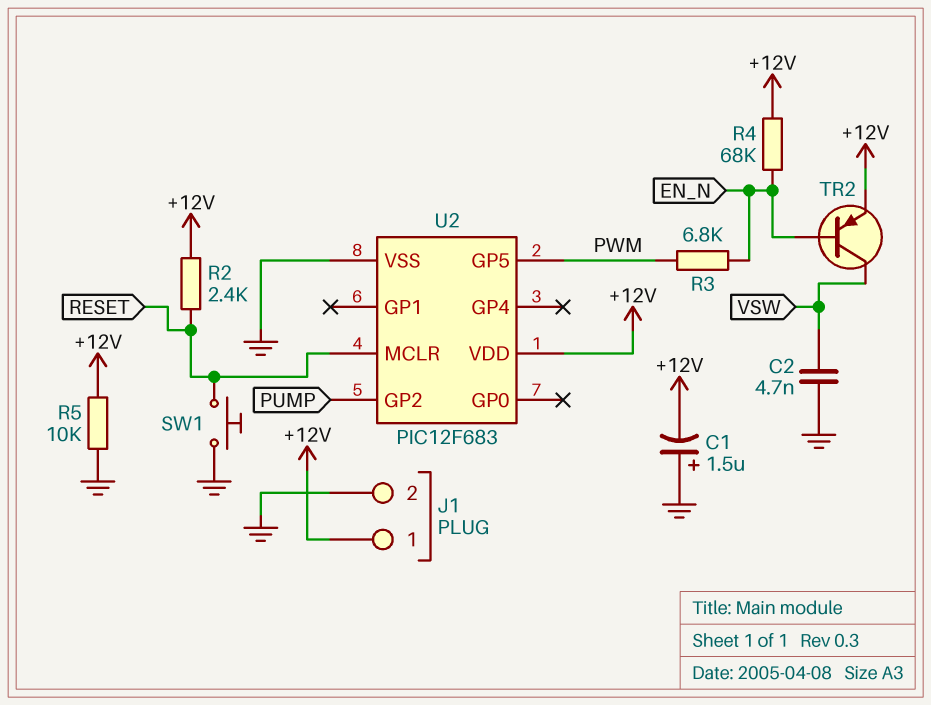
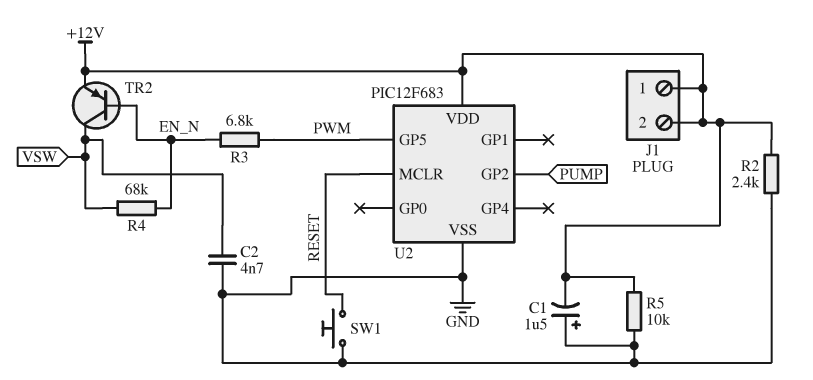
J1 pin 2: GND -> +12V
R2: 2.4k (+12V, RESET) -> 2.4k (+12V, GND)
R4: 68k (+12V, EN_N) -> 68k (EN_N, VSW)

